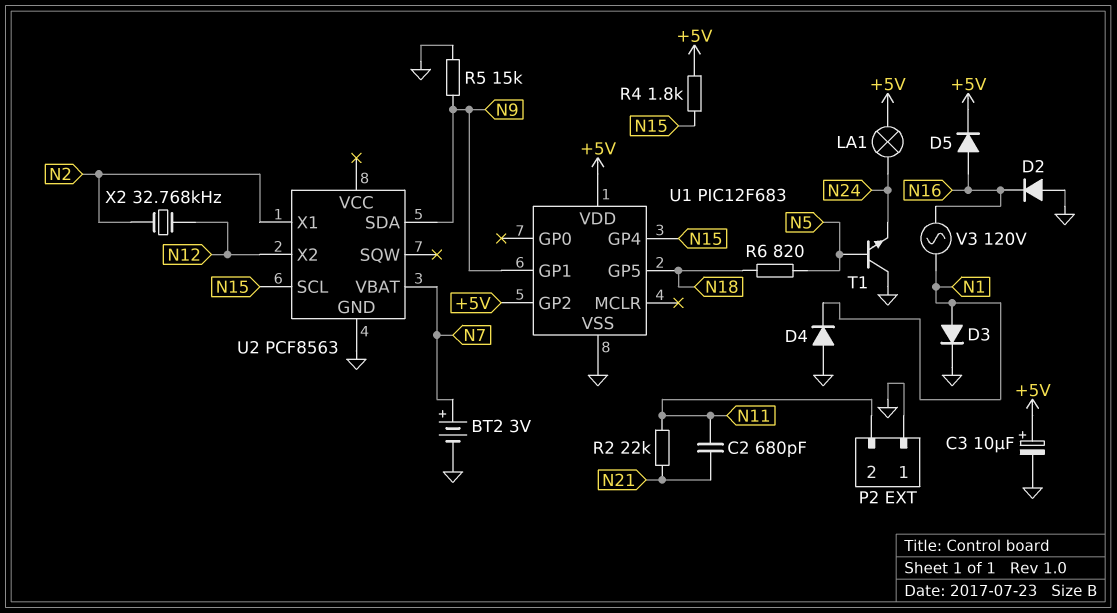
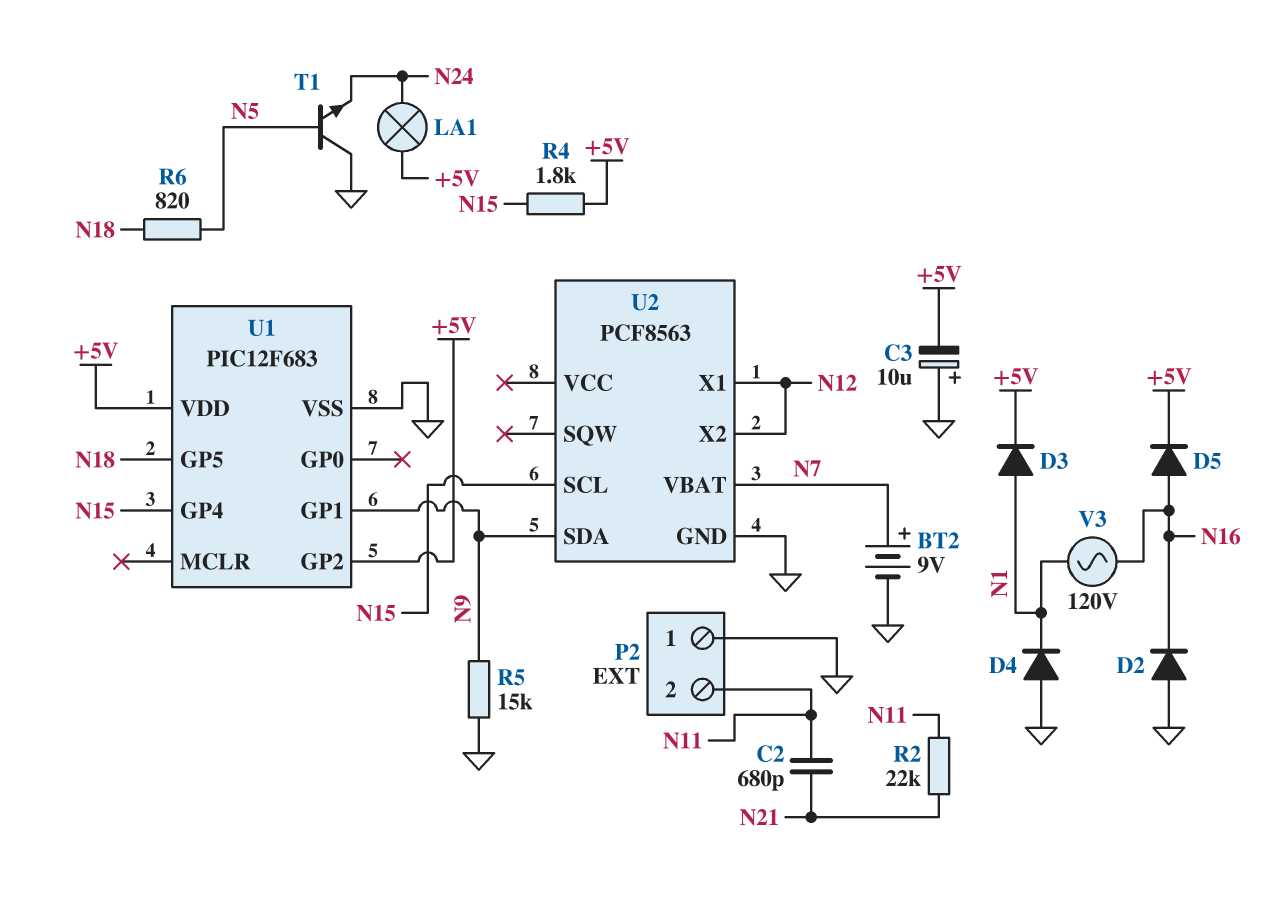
BT2: 3V (plus N7, minus GND) -> 9V (plus N7, minus GND)
C3: 10uF (plus +5V, minus GND) -> 10uF (plus GND, minus +5V)
D3: diode (A N1, K GND) -> diode (A N1, K +5V)
U2 pin X1: N2 -> N12
X2: 32.768kHz (N2, N12) -> none

